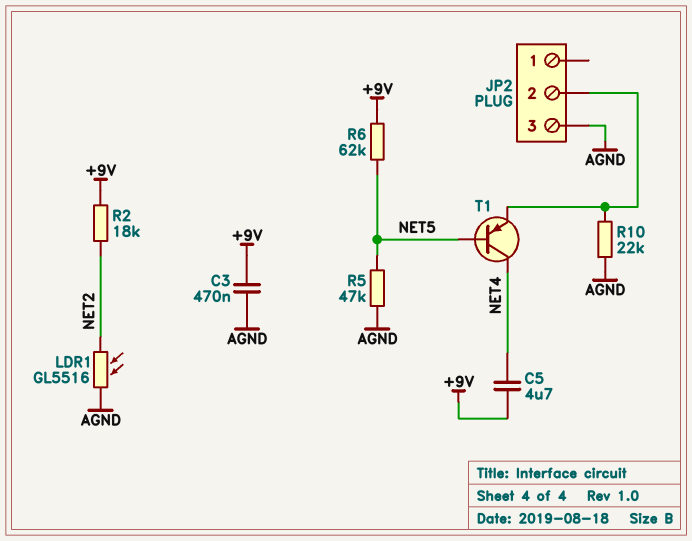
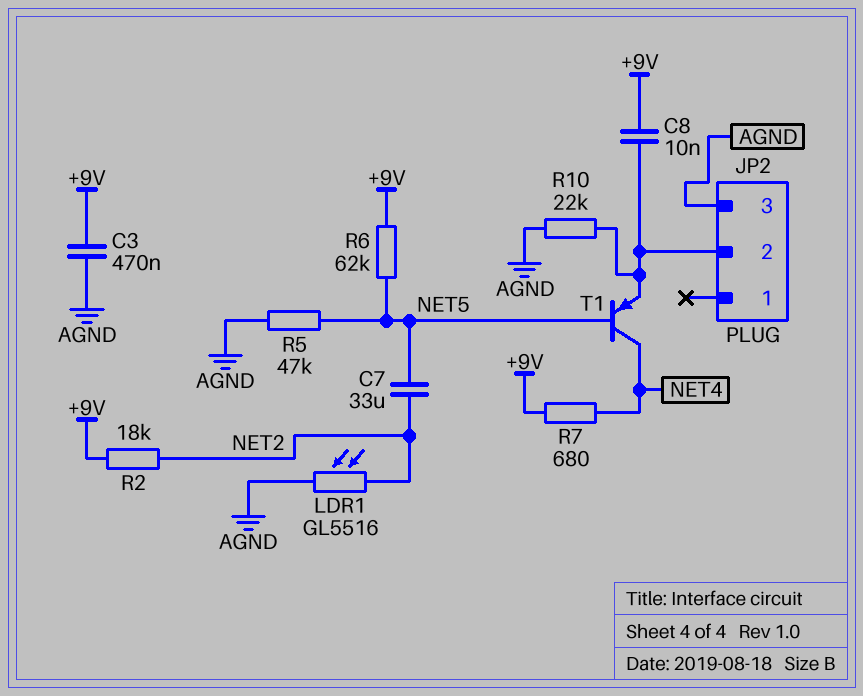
C5: 4.7uF (+9V, NET4) -> none
C7: none -> 33uF (NET2, NET5)
C8: none -> 10nF (+9V, JP2/2)
R7: none -> 680 (+9V, NET4)

